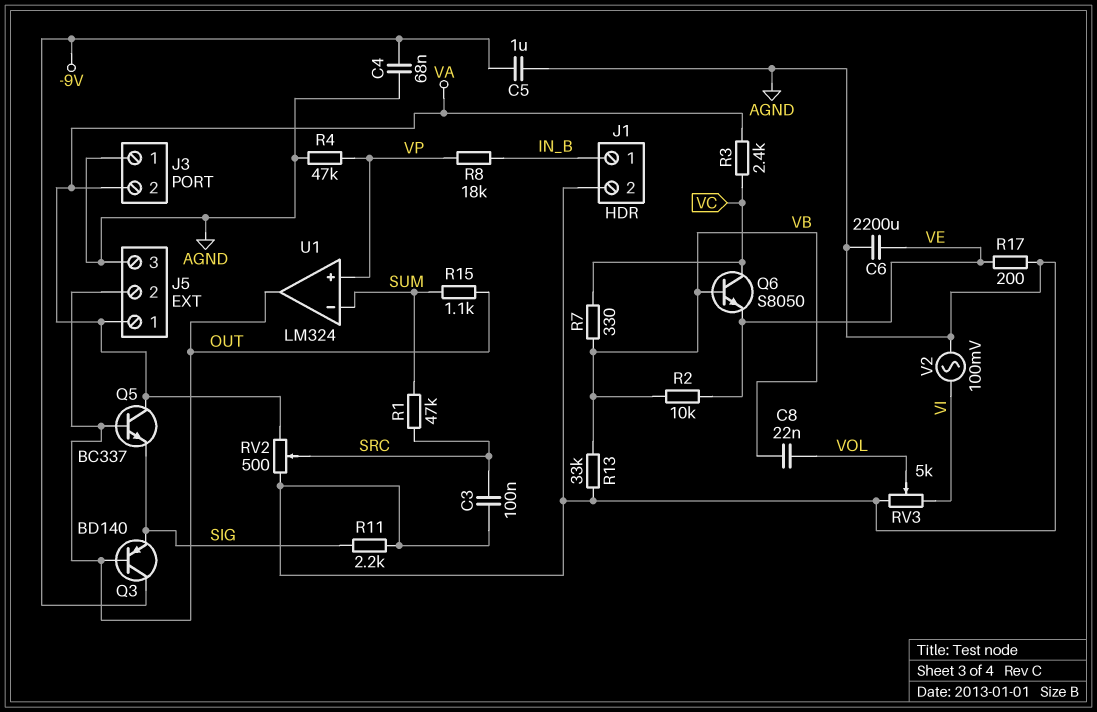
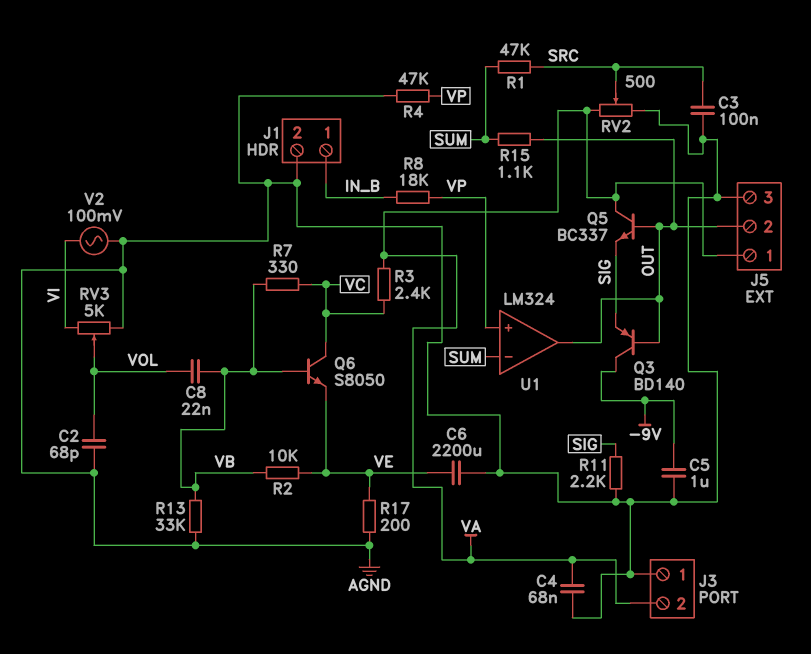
C2: none -> 68pF (AGND, VOL)
C4: 68nF (-9V, AGND) -> 68nF (AGND, VA)

